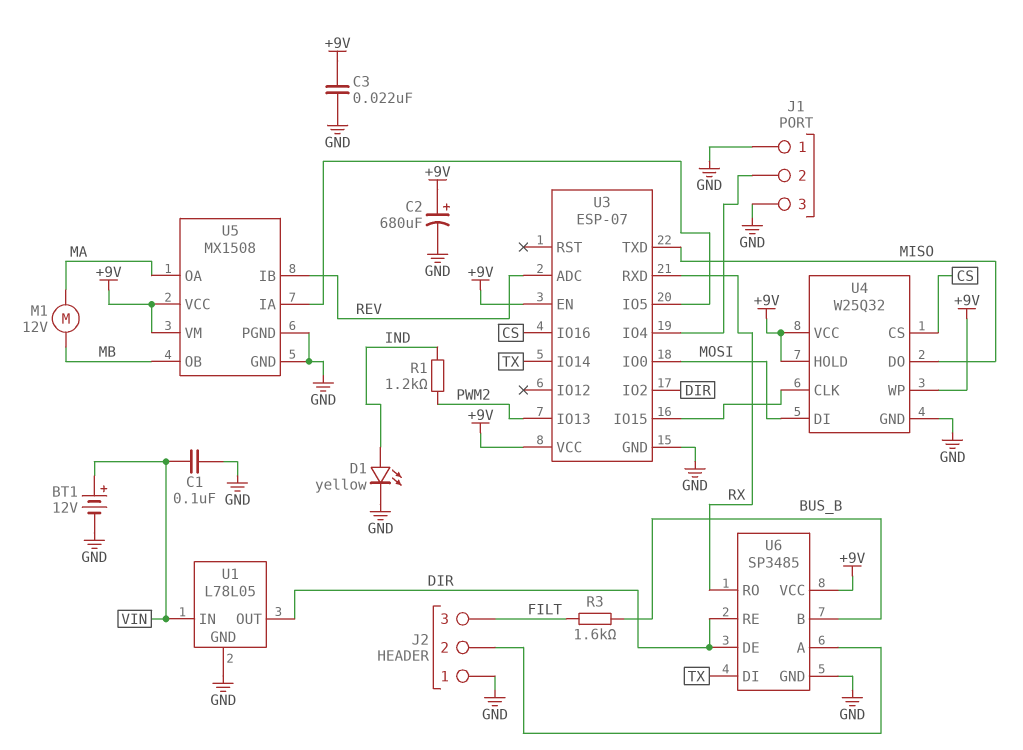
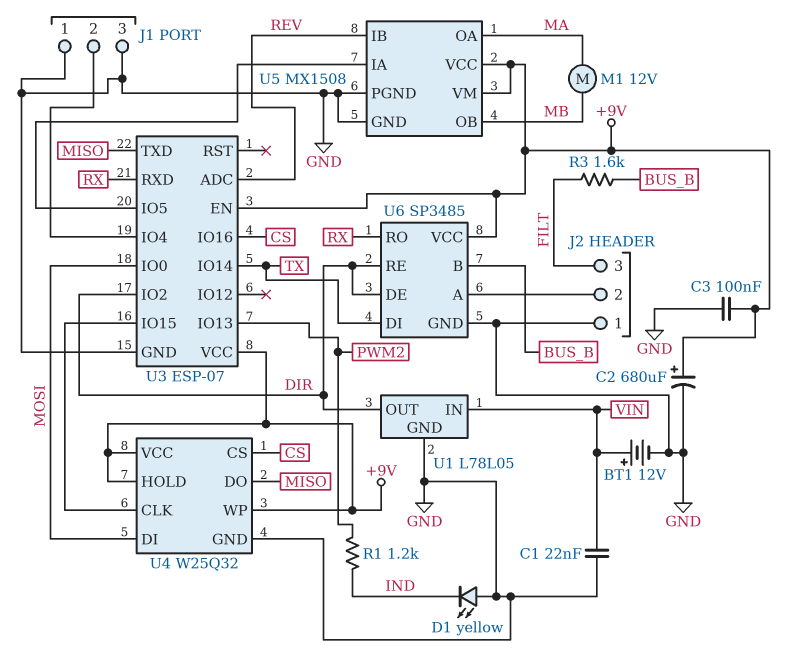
C1: 100nF (GND, VIN) -> 22nF (GND, VIN)
C3: 22nF (+9V, GND) -> 100nF (+9V, GND)
D1: LED yellow (A IND, K GND) -> LED yellow (A GND, K IND)

